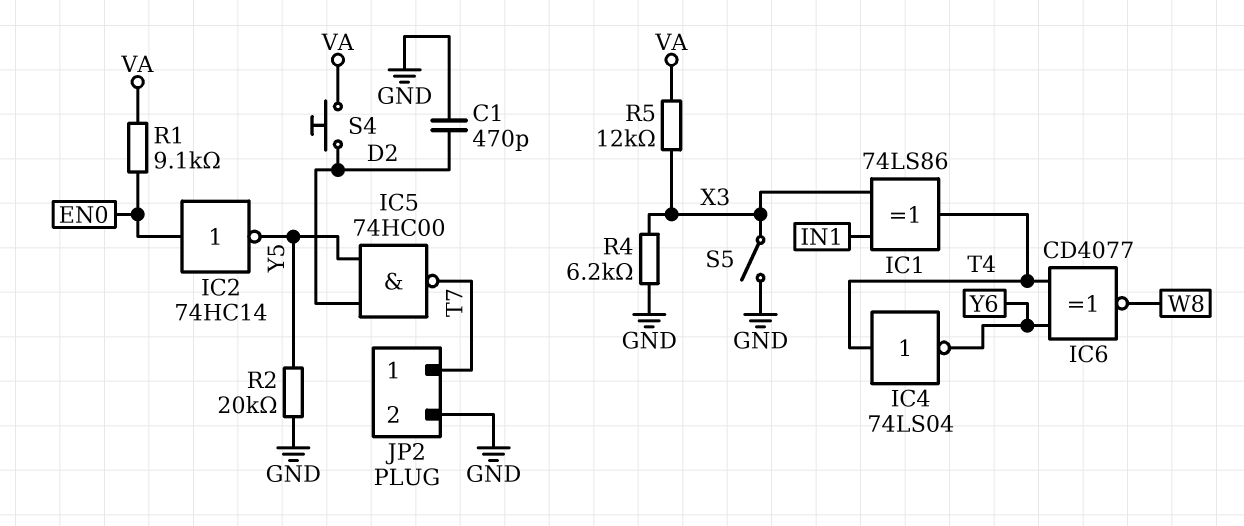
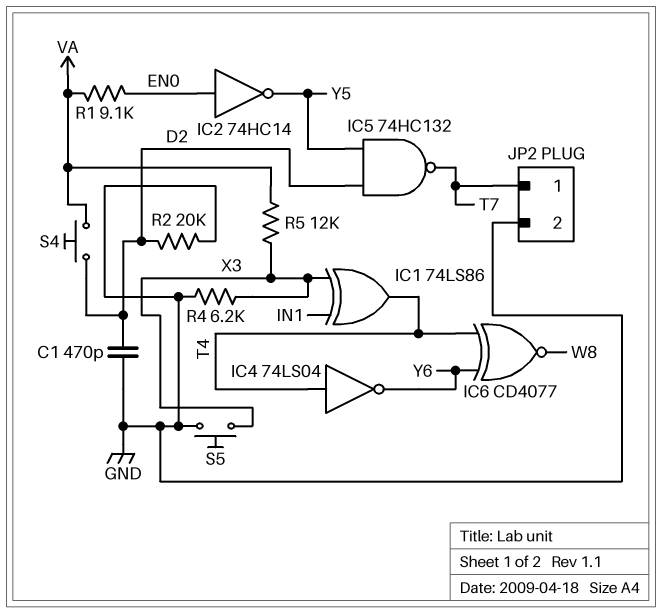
IC5: NAND 74HC00 (in D2, in Y5, out T7) -> NAND 74HC132 (in D2, in Y5, out T7)
R2: 20k (GND, Y5) -> 20k (D2, GND)
S5: switch (GND, X3) -> button (GND, X3)

